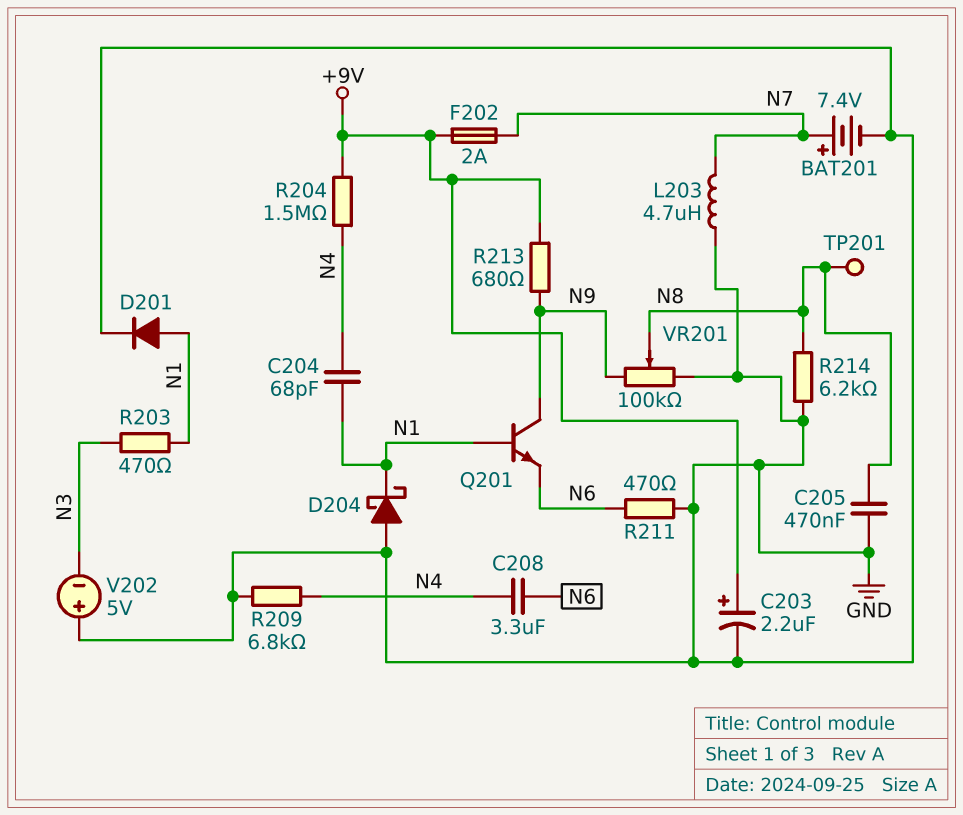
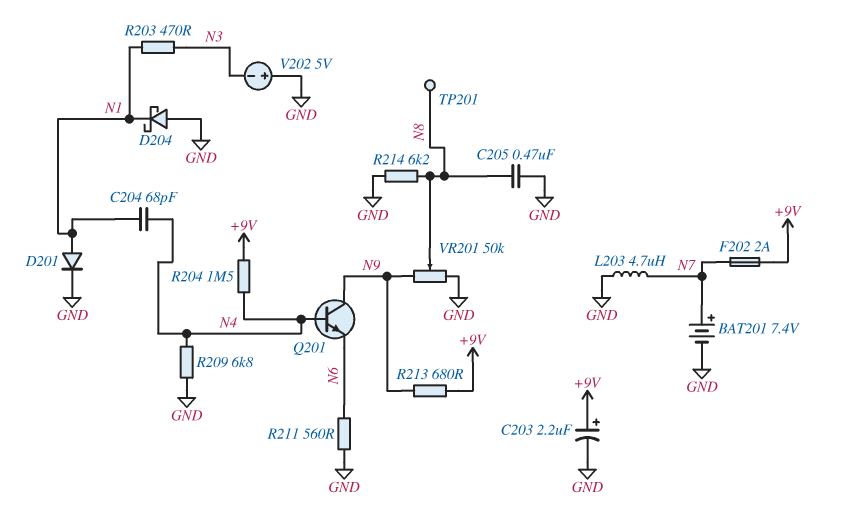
C208: 3.3uF (N4, N6) -> none
Q201: NPN (B N1, C N9, E N6) -> NPN (B N4, C N9, E N6)
R211: 470 (GND, N6) -> 560 (GND, N6)
VR201: 100k (GND, N9, wiper N8) -> 50k (GND, N9, wiper N8)

